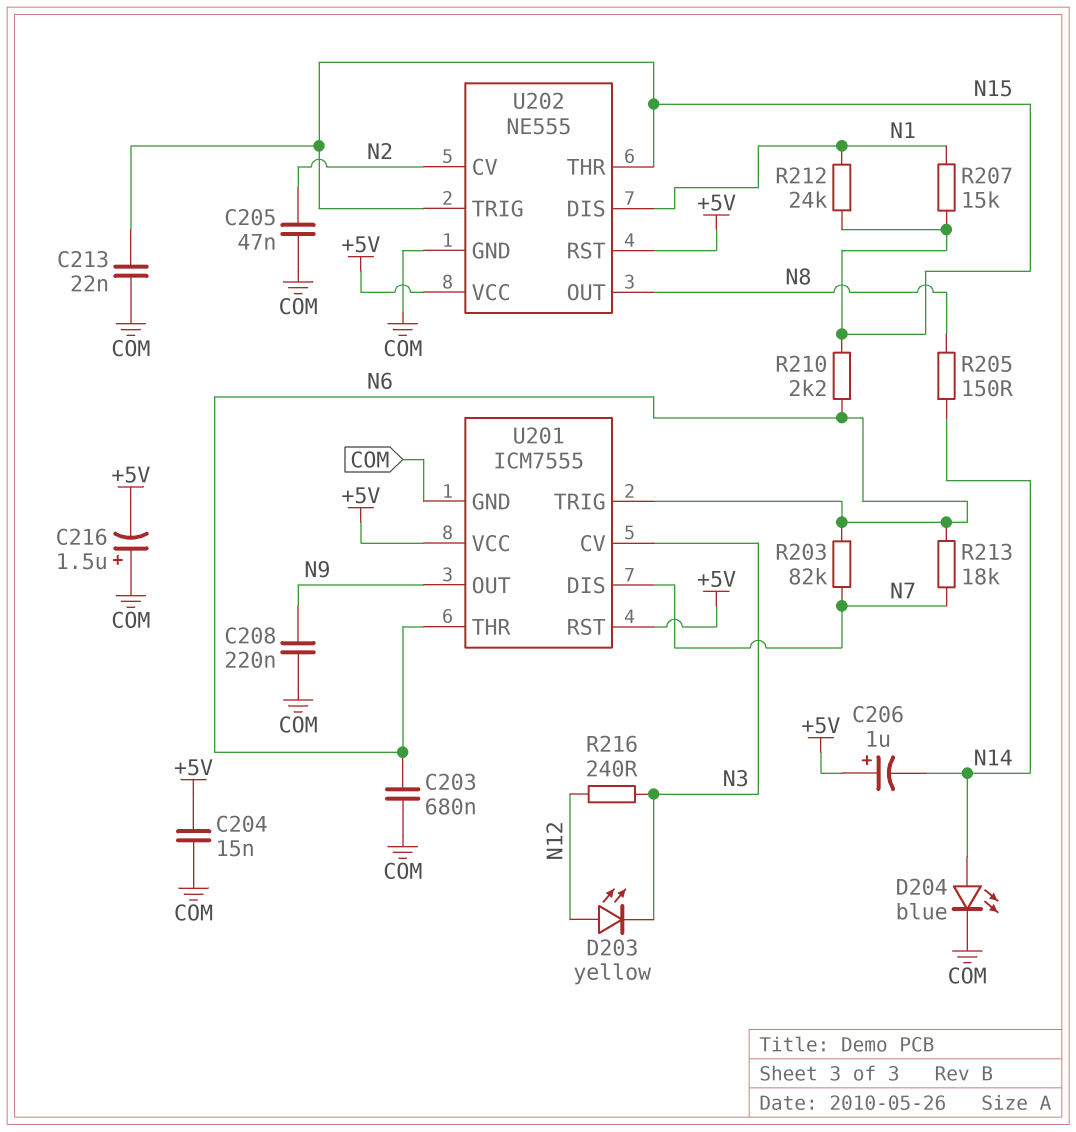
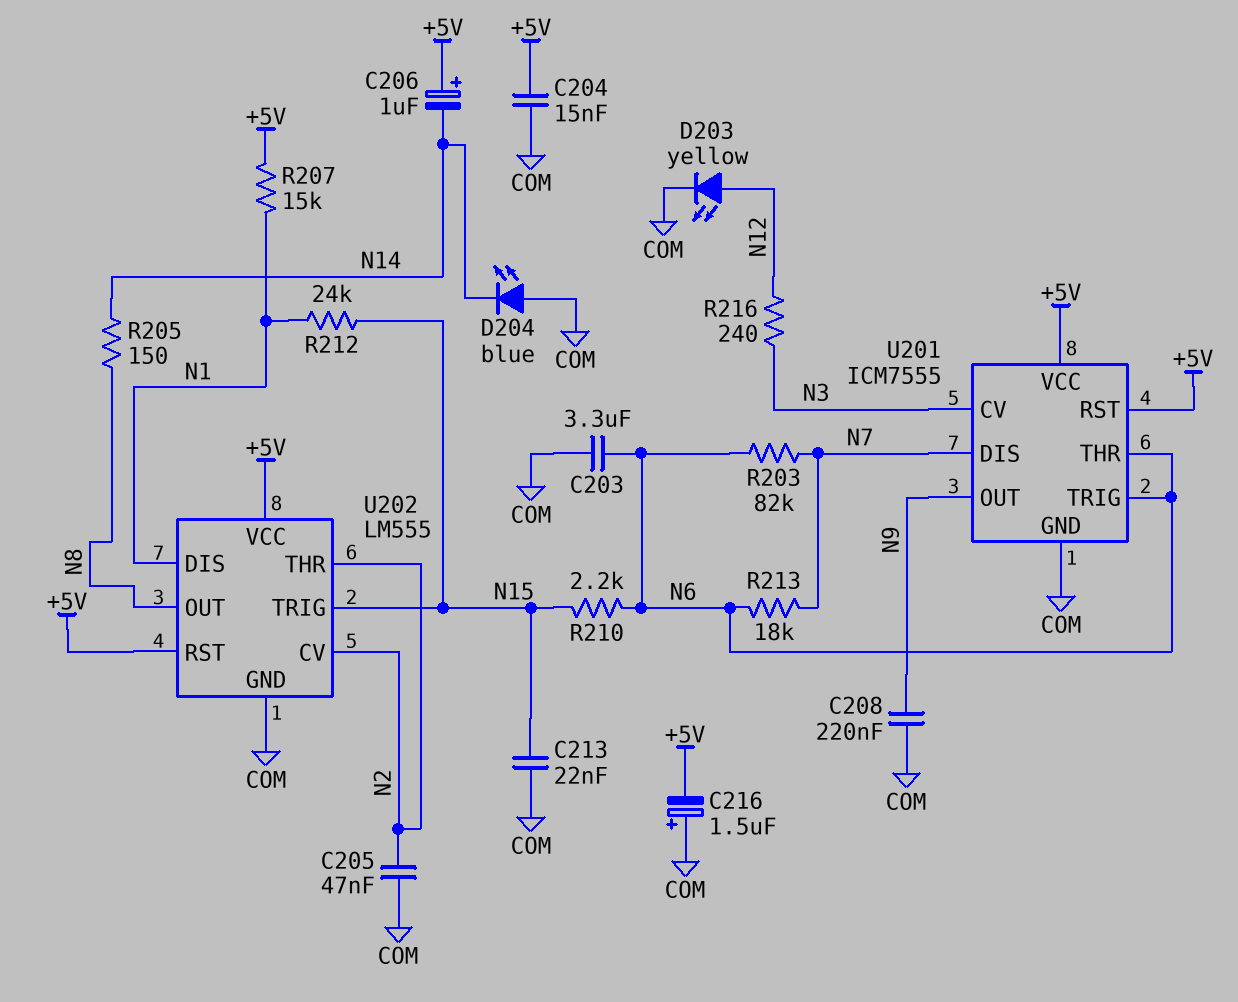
C203: 680nF (COM, N6) -> 3.3uF (COM, N6)
D203: LED yellow (A N12, K N3) -> LED yellow (A N12, K COM)
D204: LED blue (A N14, K COM) -> LED blue (A COM, K N14)
R207: 15k (N1, N15) -> 15k (+5V, N1)
U202: NE555 -> LM555
U202 pin THR: N15 -> N2

